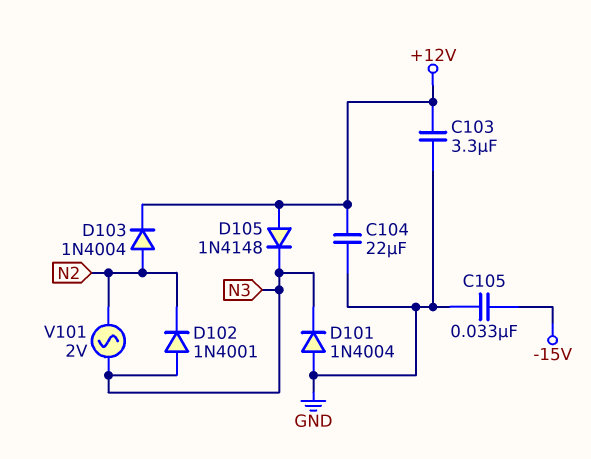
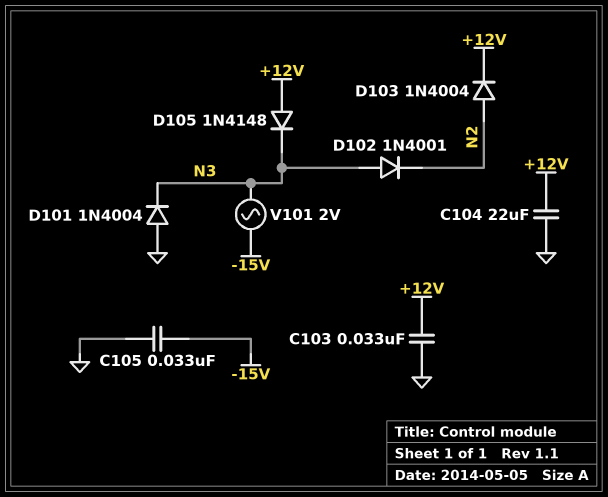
C103: 3.3uF (+12V, GND) -> 33nF (+12V, GND)
V101: AC 2V (N2, N3) -> AC 2V (-15V, N3)

